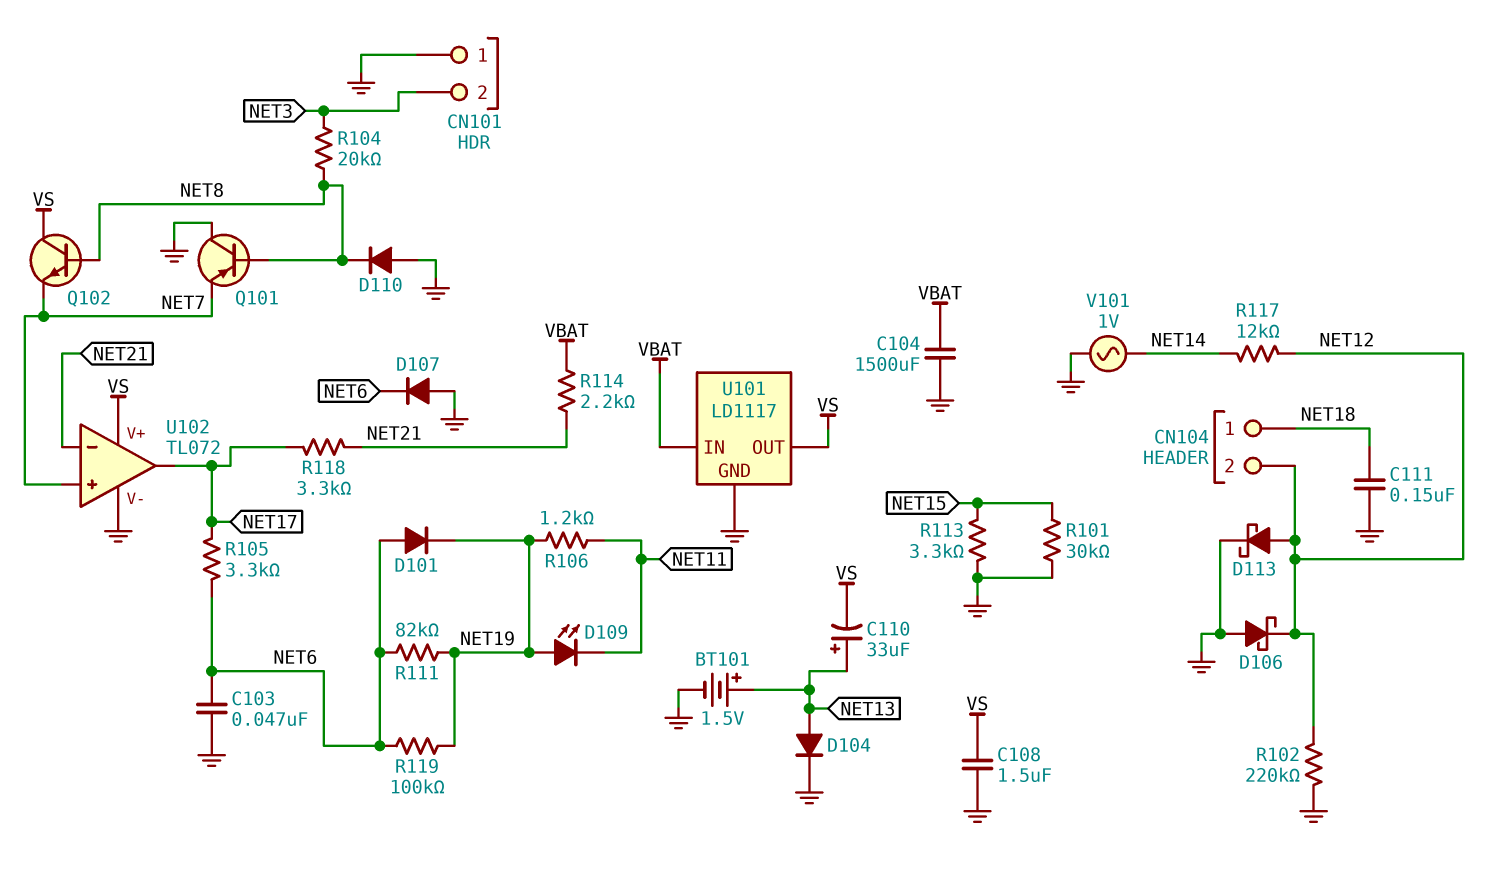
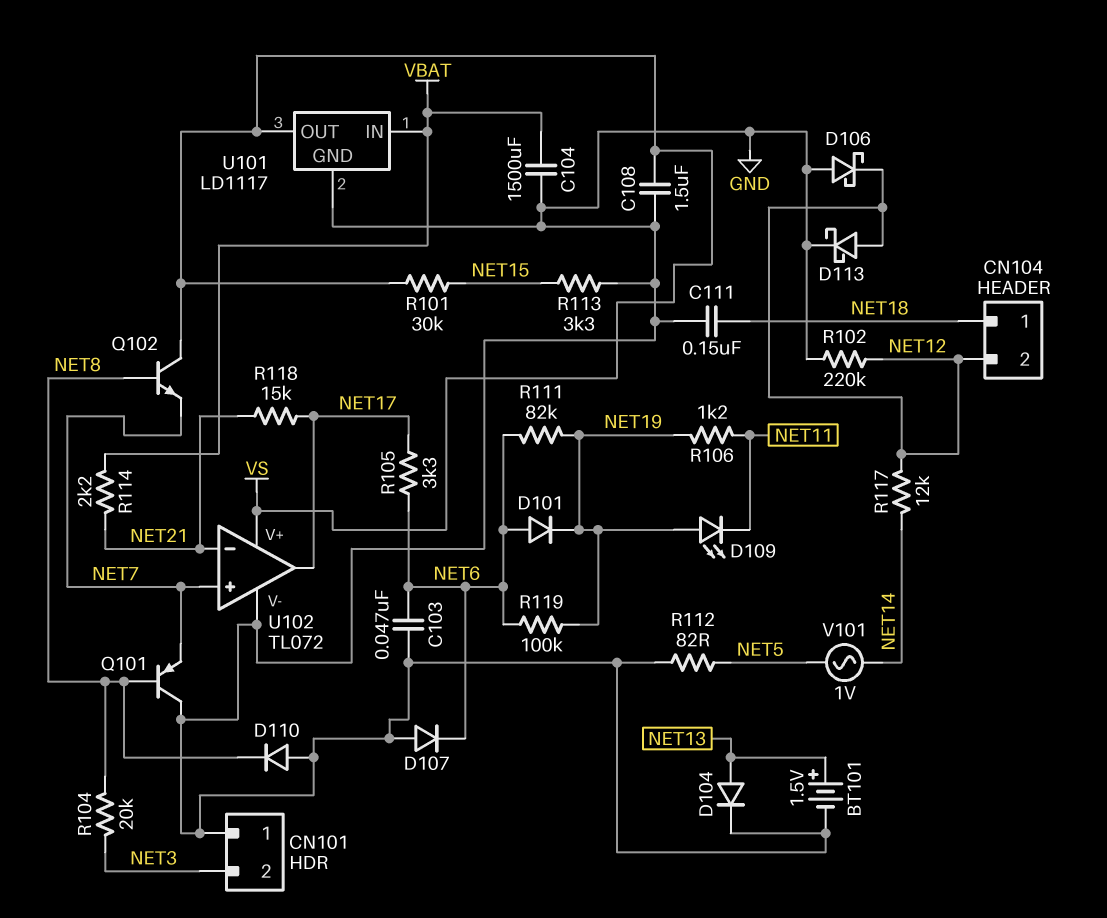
C110: 33uF (plus NET13, minus VS) -> none
R101: 30k (GND, NET15) -> 30k (NET15, VS)
R112: none -> 82 (GND, NET5)
R118: 3.3k (NET17, NET21) -> 15k (NET17, NET21)
V101: AC 1V (GND, NET14) -> AC 1V (NET5, NET14)

